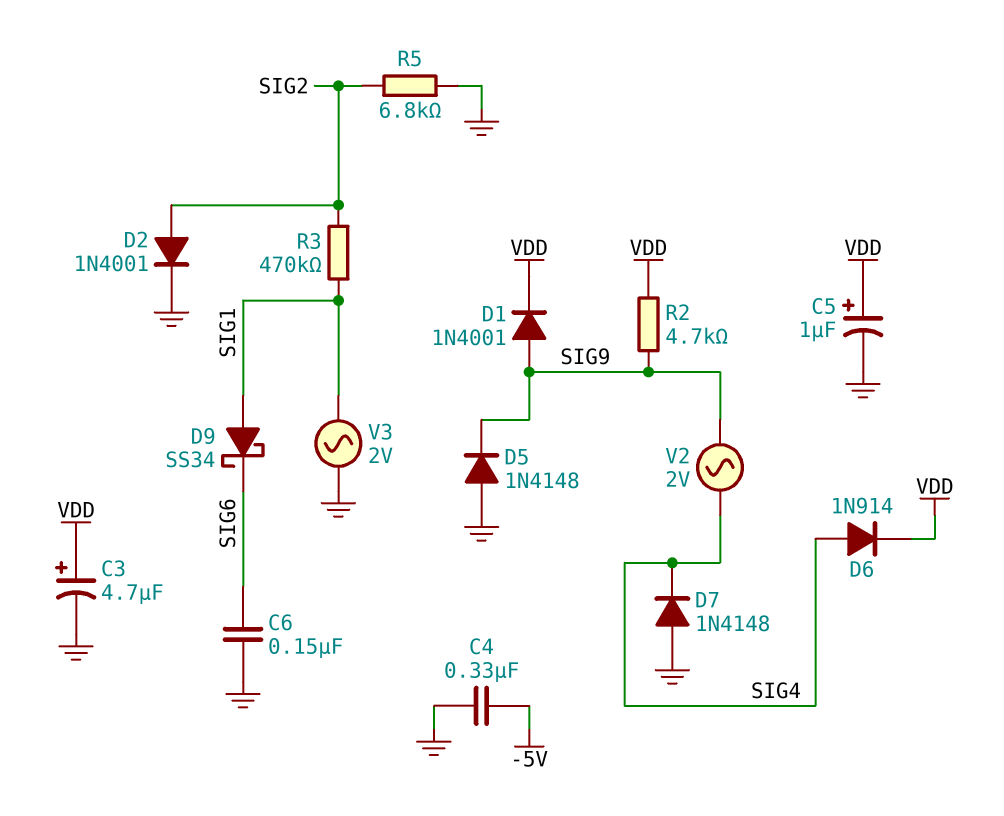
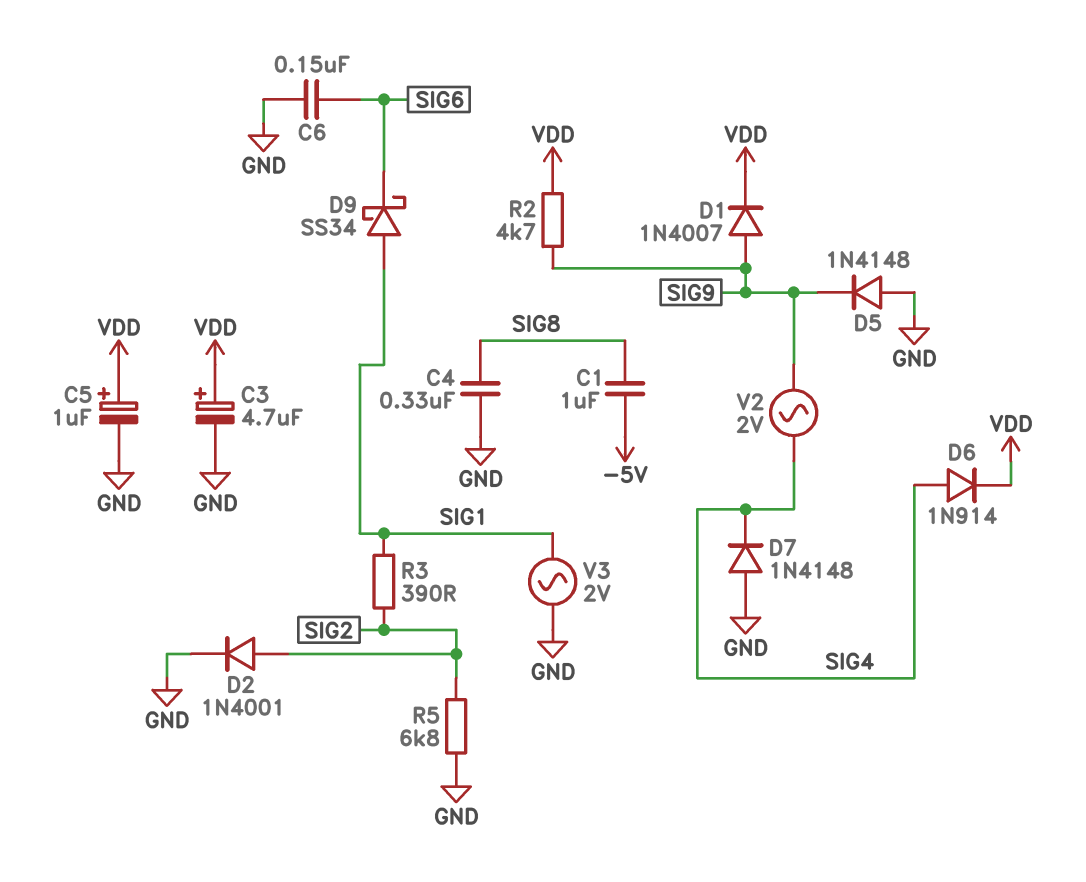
C1: none -> 1uF (-5V, SIG8)
C4: 330nF (-5V, GND) -> 330nF (GND, SIG8)
D1: diode 1N4001 (A SIG9, K VDD) -> diode 1N4007 (A SIG9, K VDD)
R3: 470k (SIG1, SIG2) -> 390 (SIG1, SIG2)

